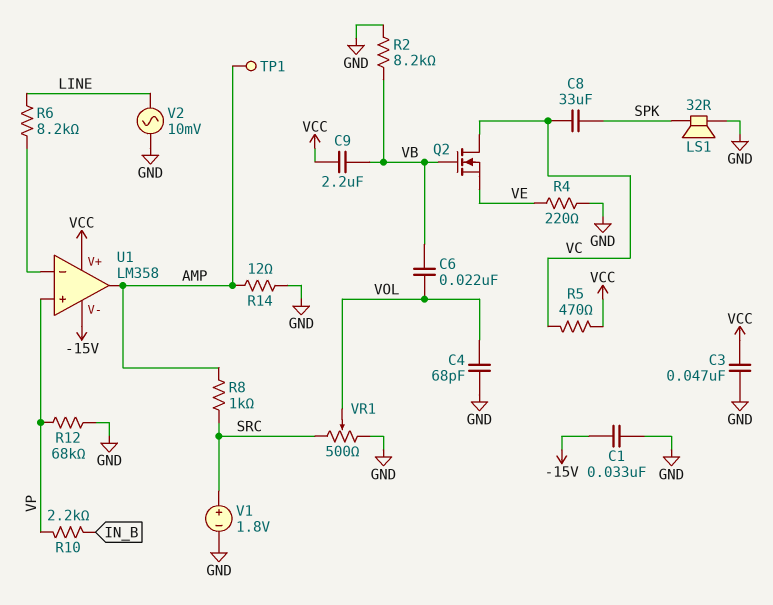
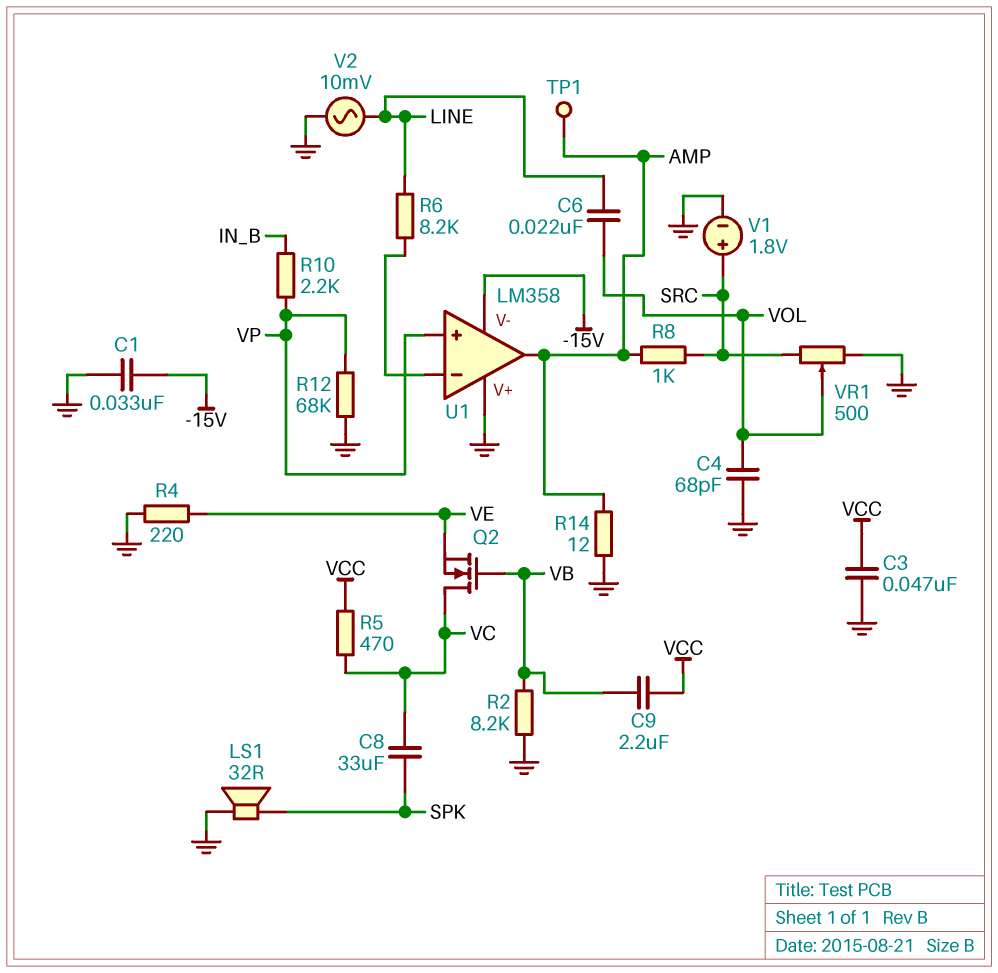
C6: 22nF (VB, VOL) -> 22nF (LINE, VOL)
U1 pin V+: VCC -> GND

